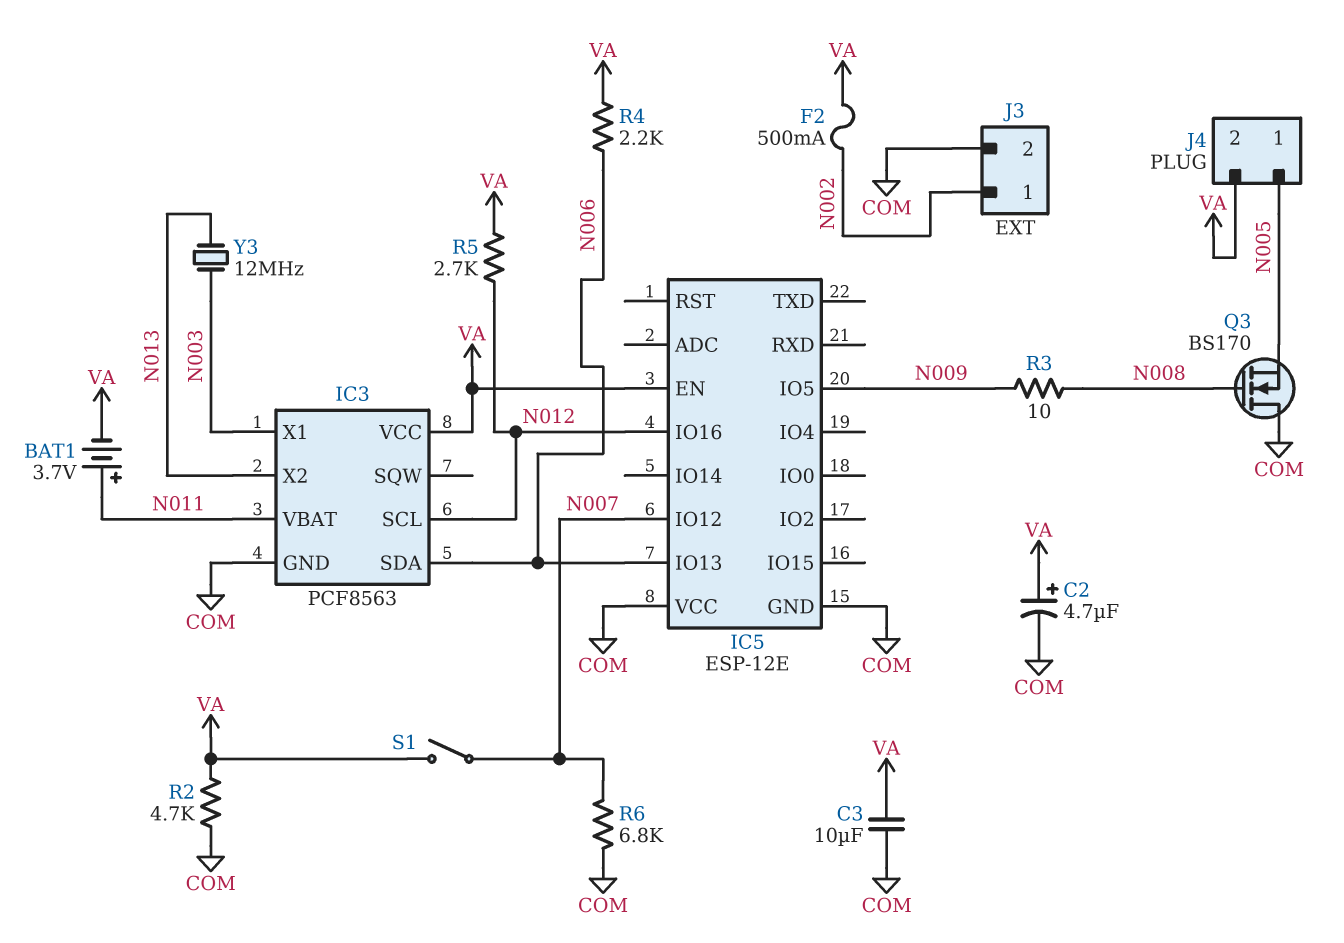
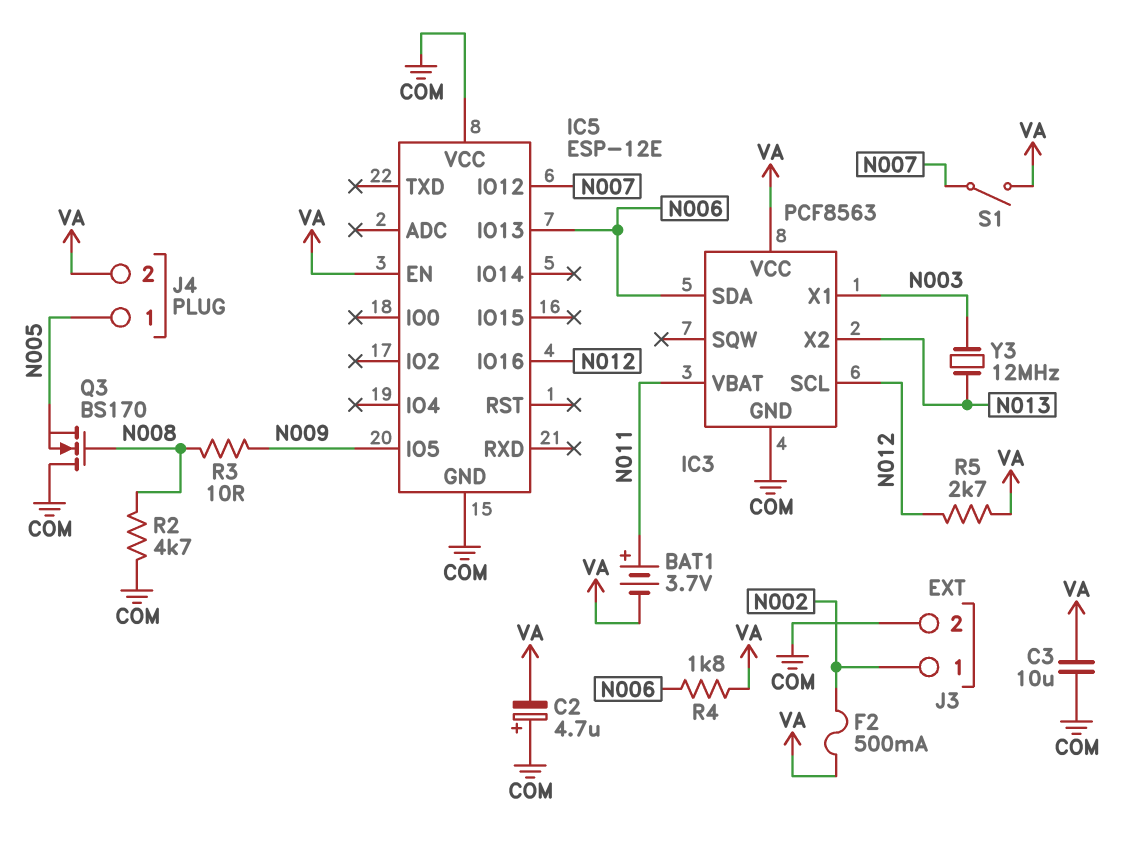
C2: 4.7uF (plus VA, minus COM) -> 4.7uF (plus COM, minus VA)
R2: 4.7k (COM, VA) -> 4.7k (COM, N008)
R4: 2.2k (N006, VA) -> 1.8k (N006, VA)
R6: 6.8k (COM, N007) -> none

